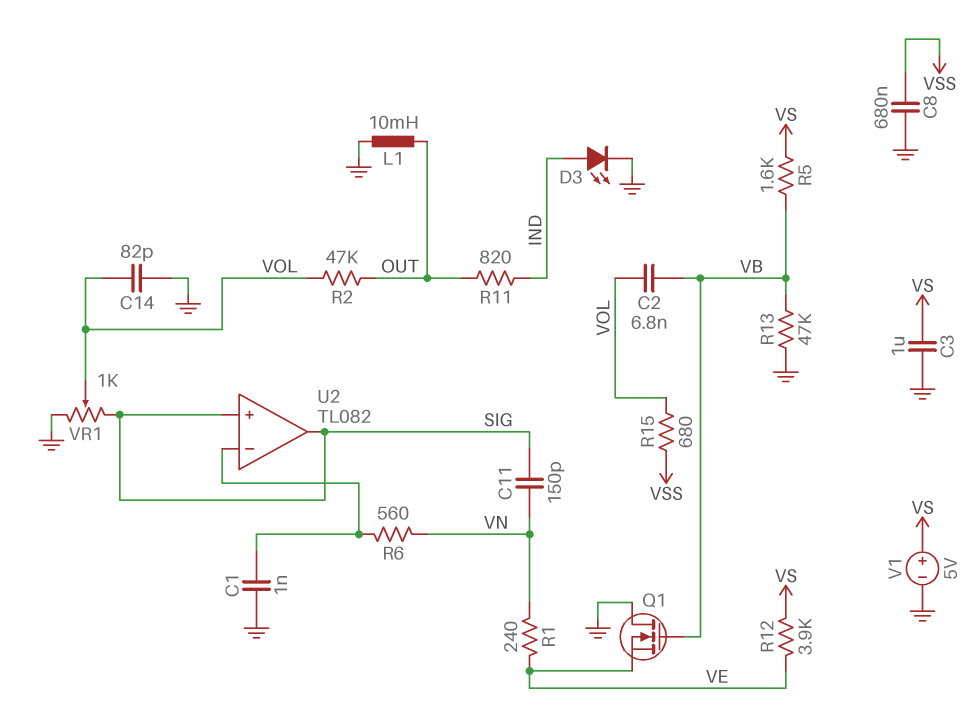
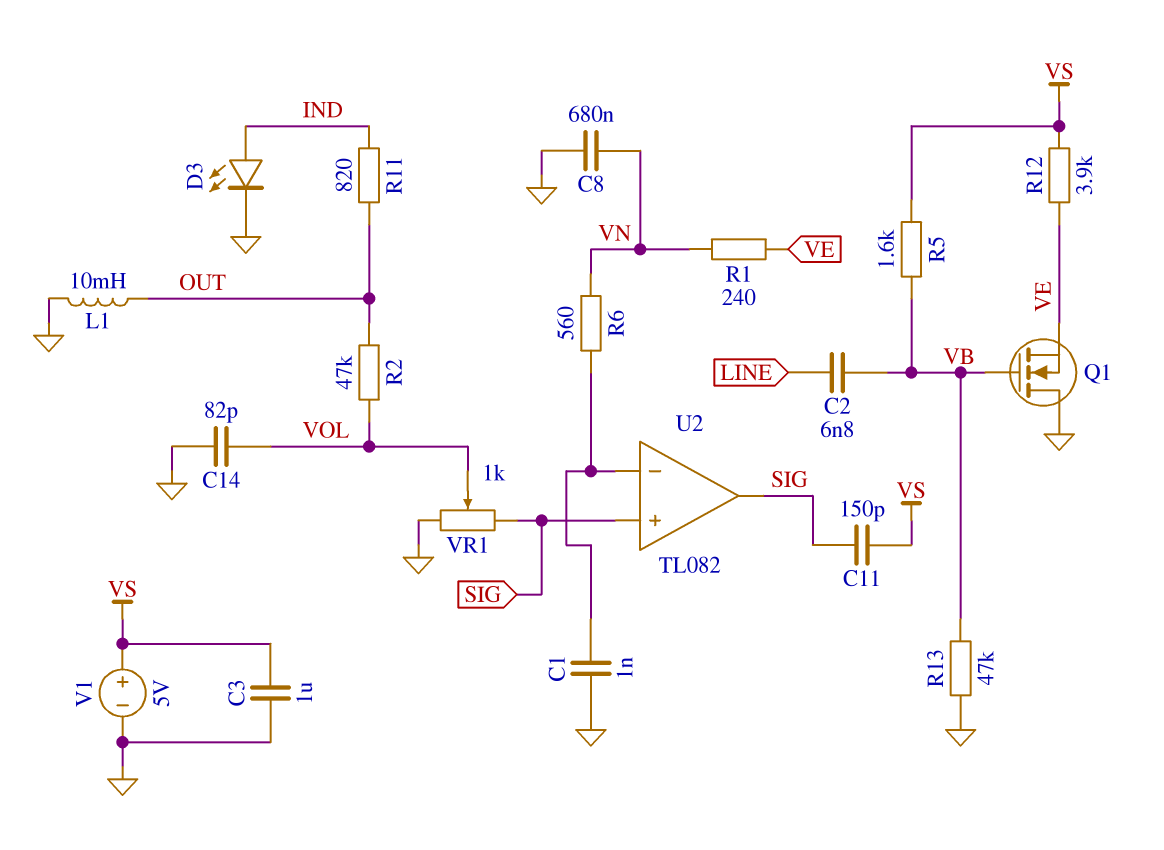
C2: 6.8nF (VB, VOL) -> 6.8nF (LINE, VB)
C8: 680nF (GND, VSS) -> 680nF (GND, VN)
C11: 150pF (SIG, VN) -> 150pF (SIG, VS)
R15: 680 (VOL, VSS) -> none

